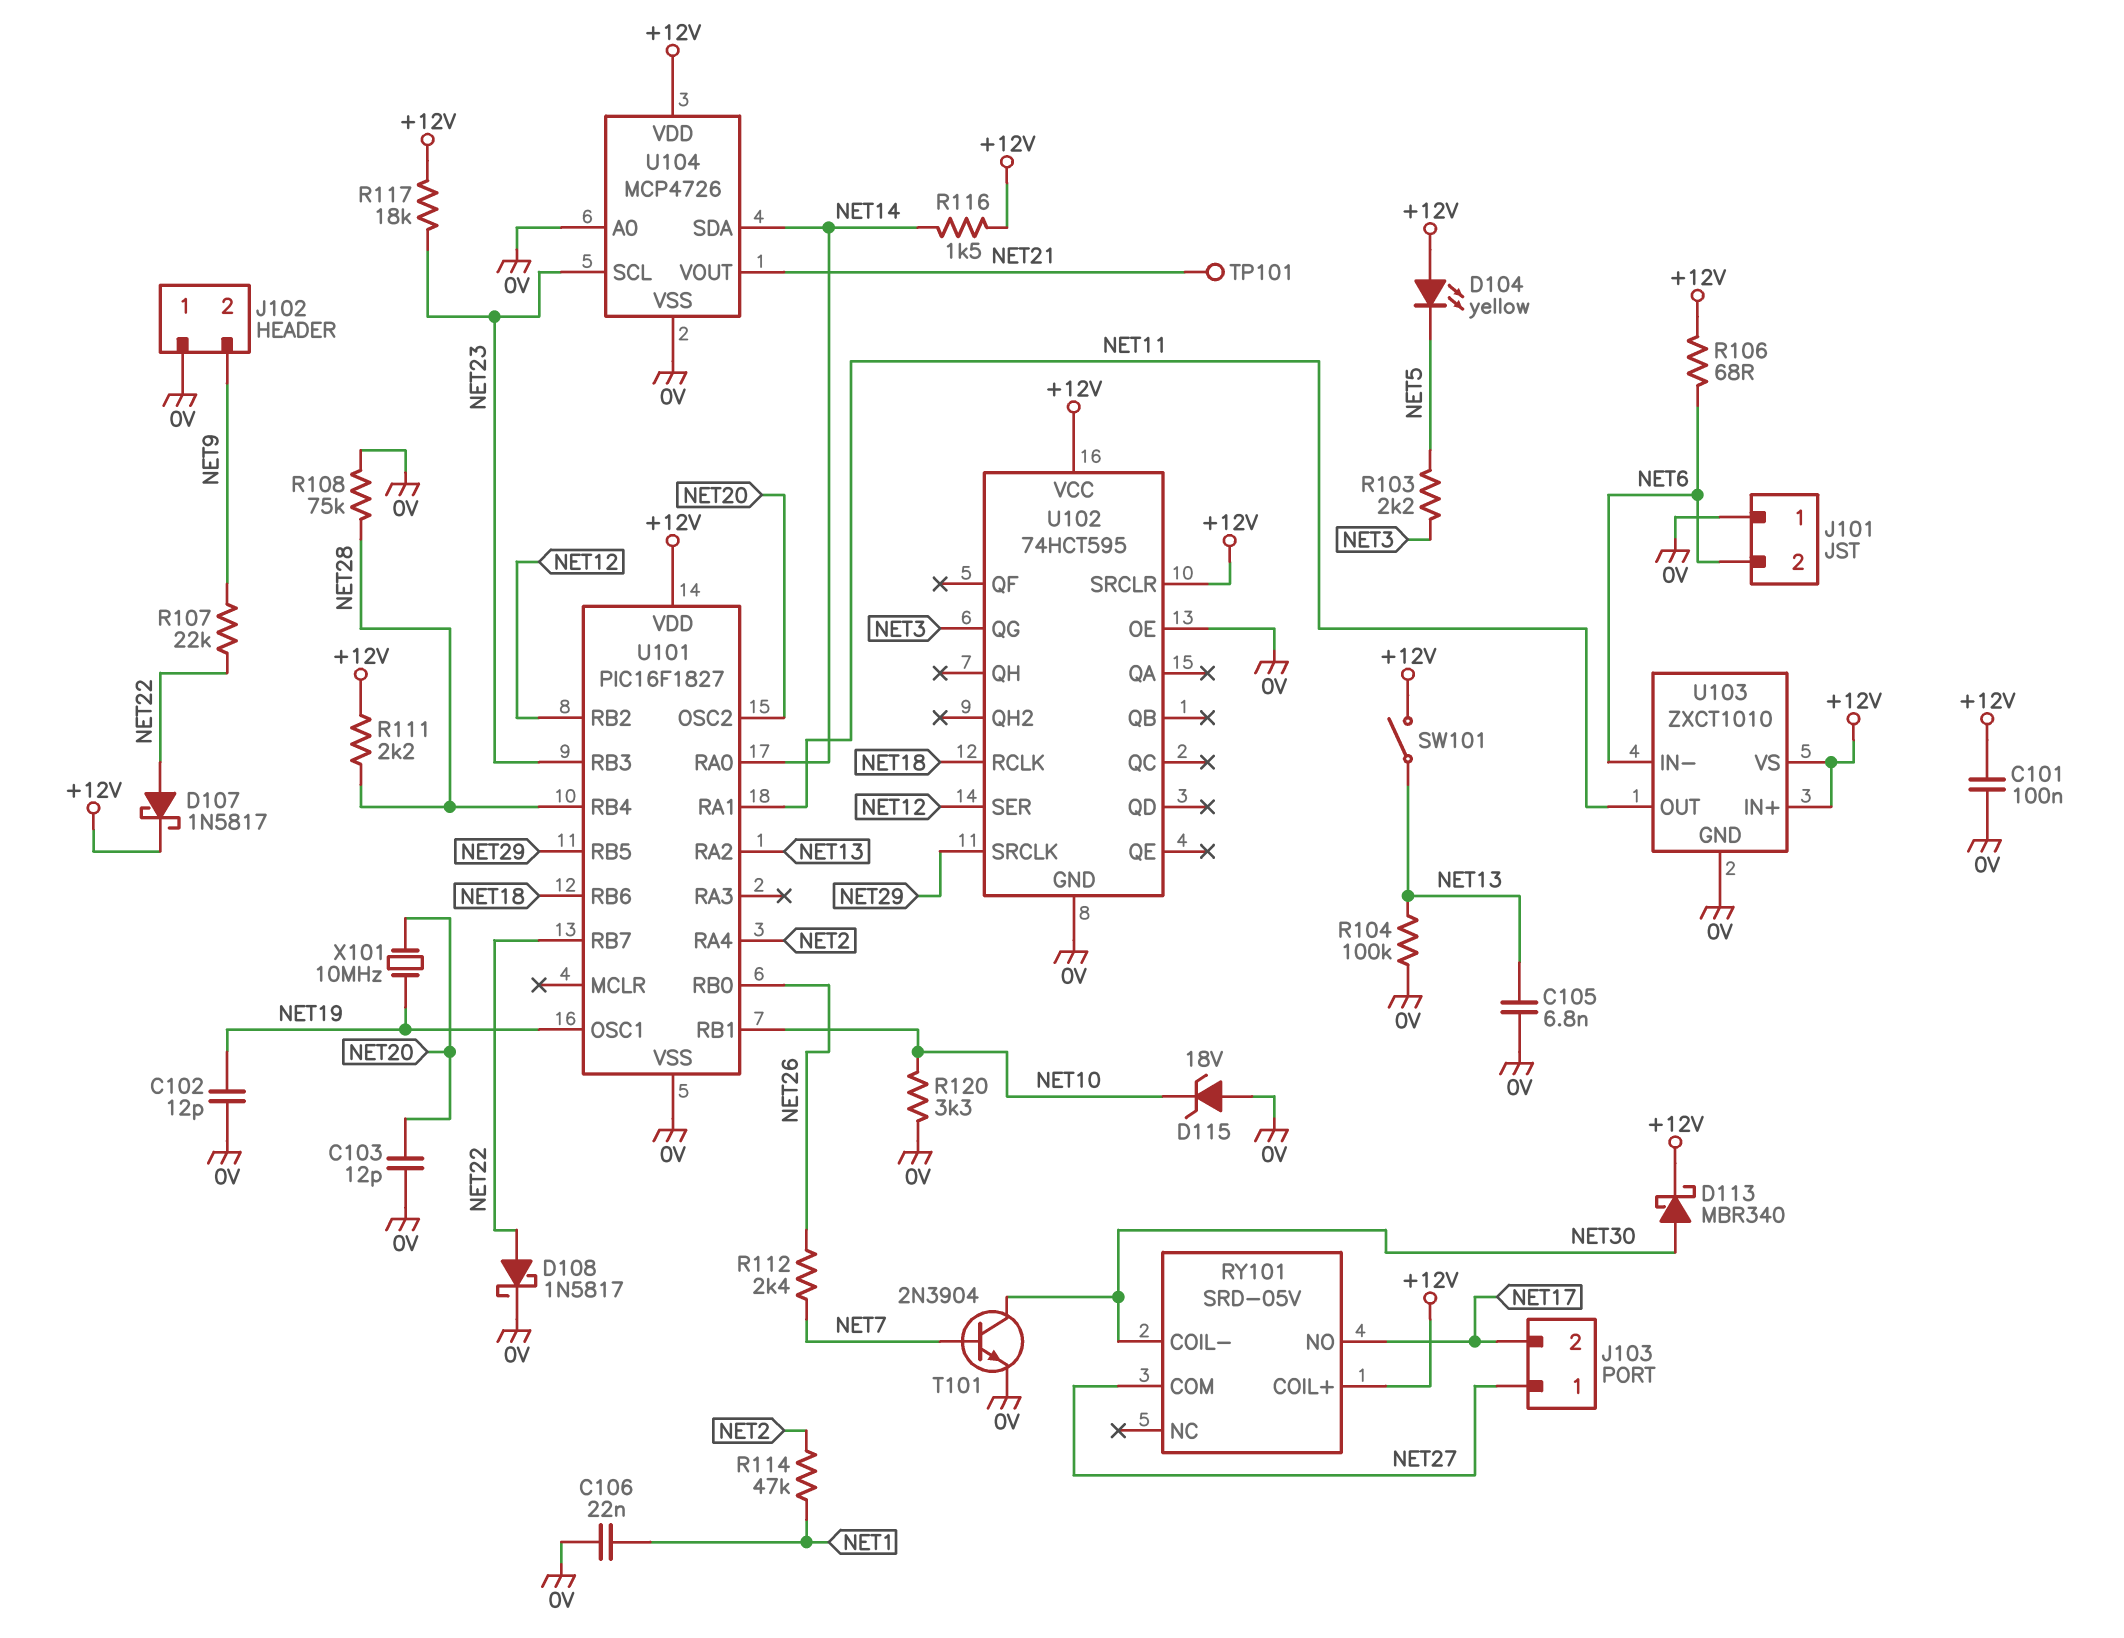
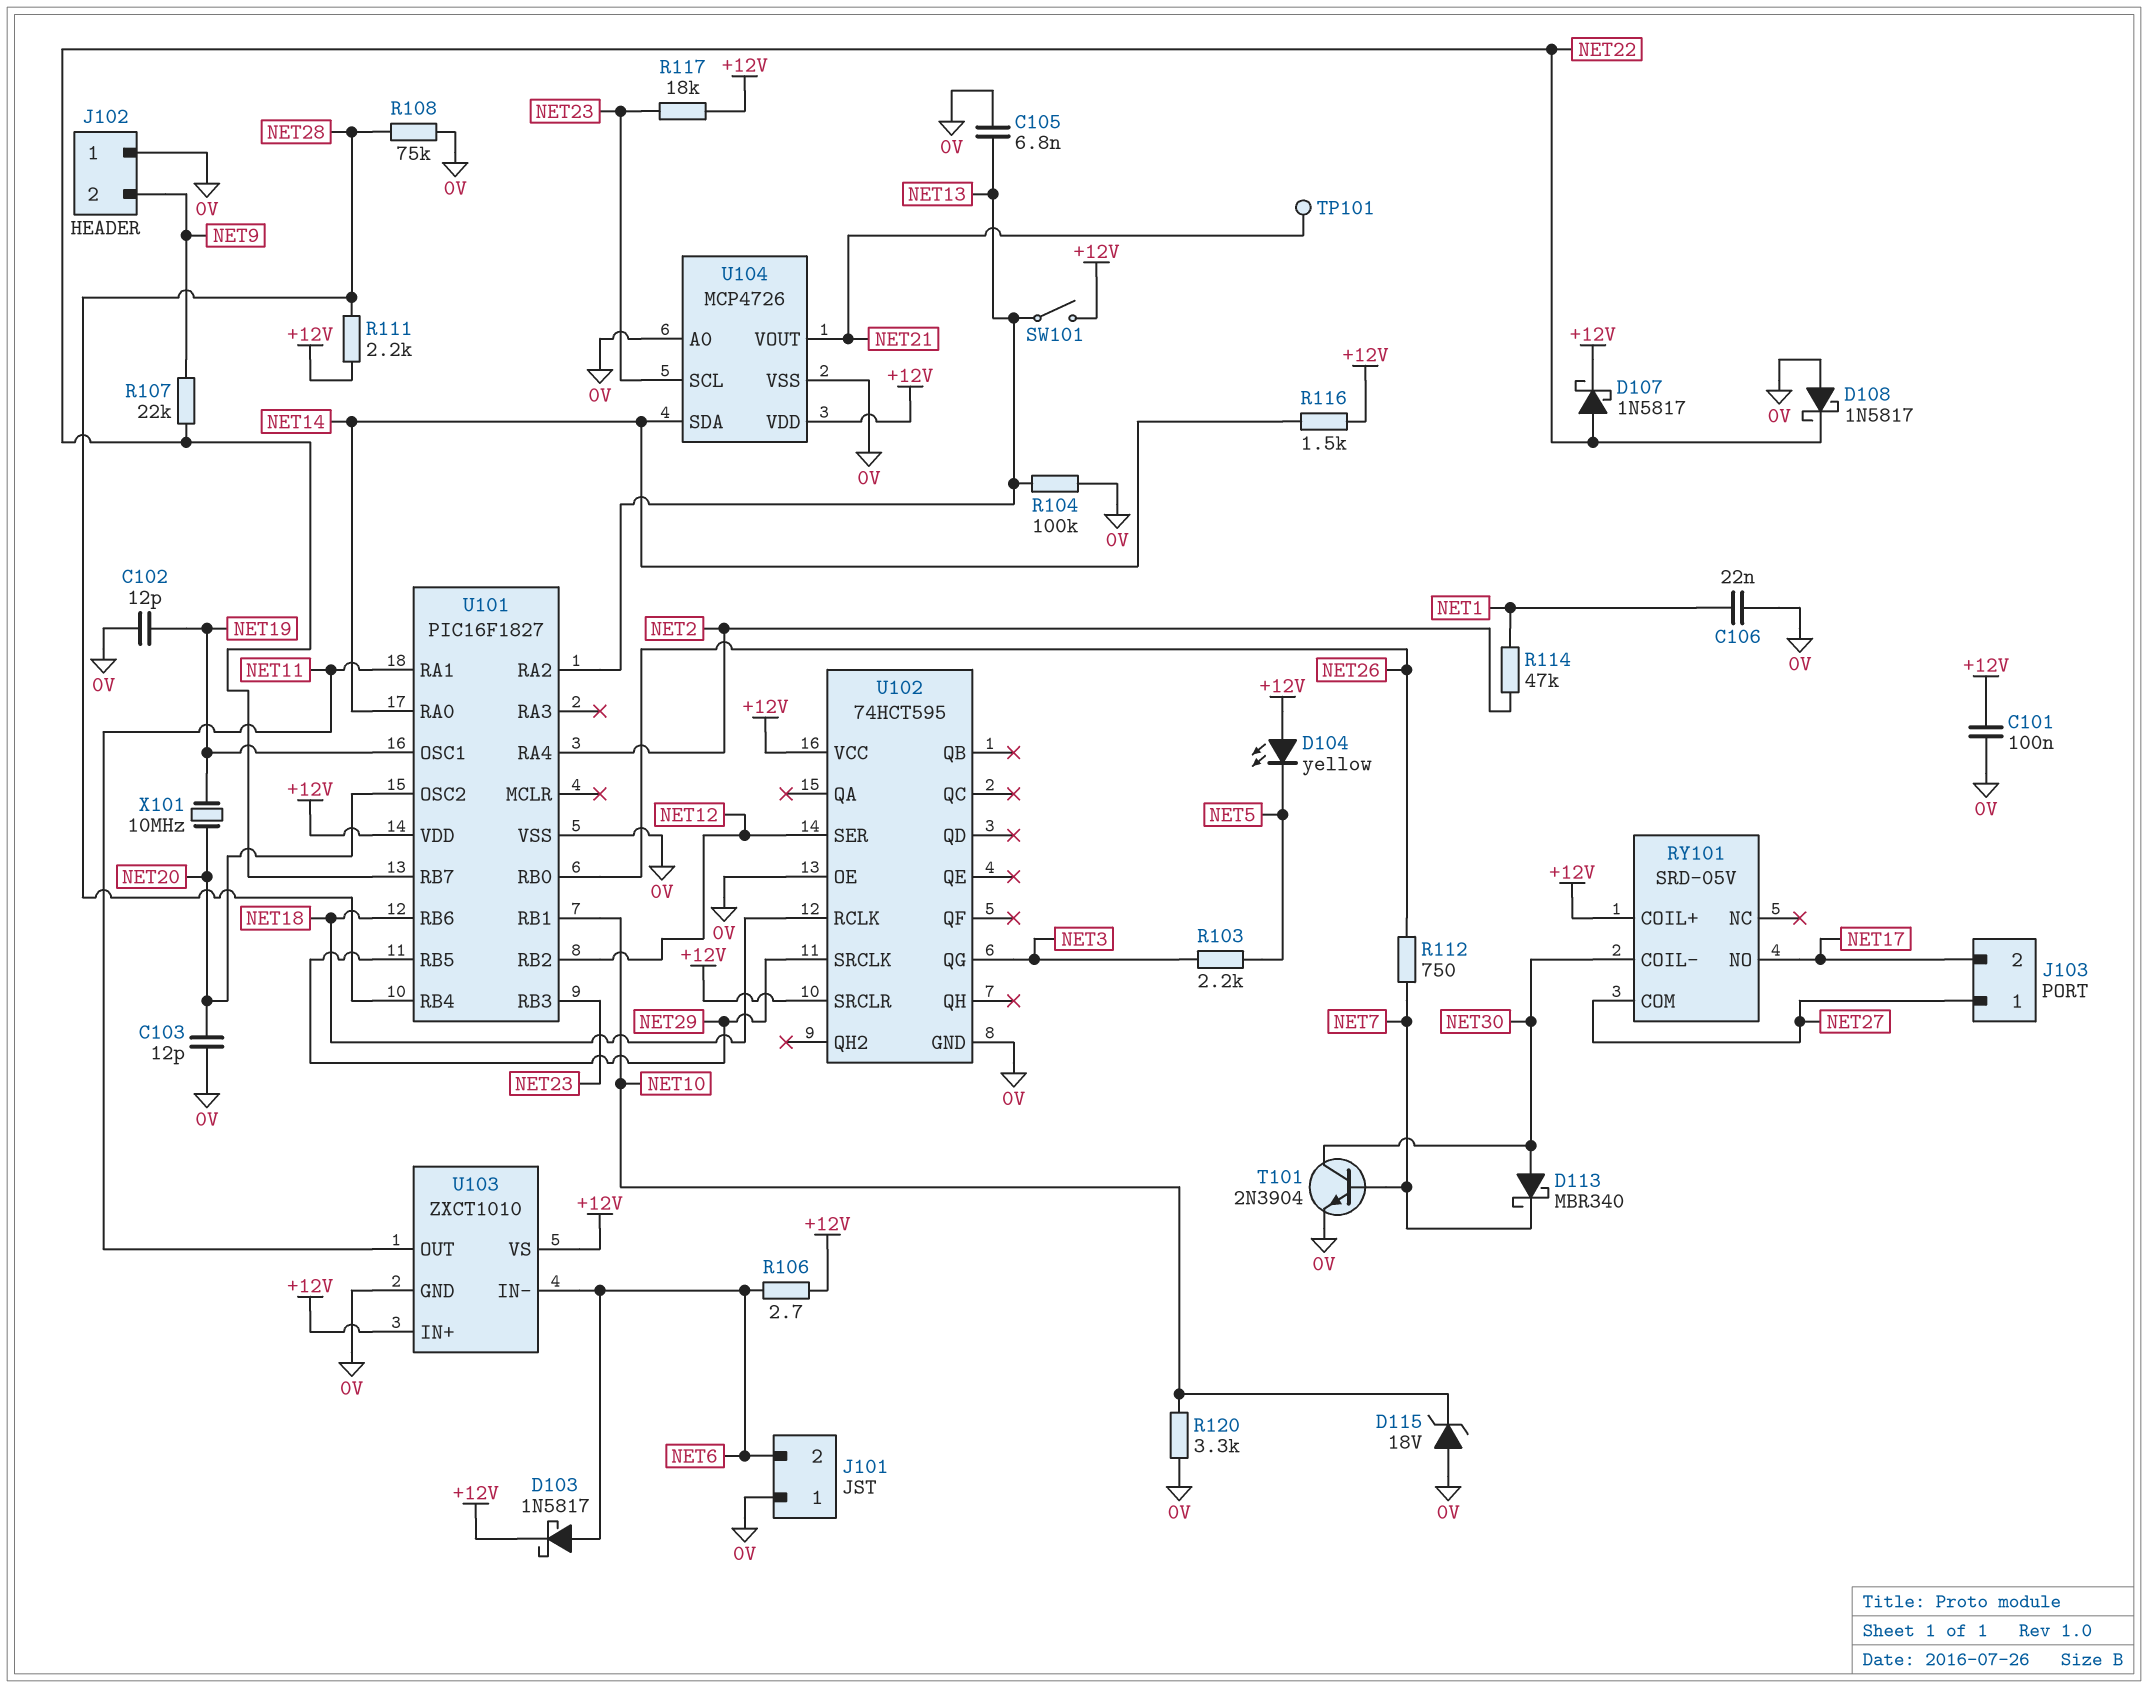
D103: none -> schottky 1N5817 (A NET6, K +12V)
D108: schottky 1N5817 (A NET22, K 0V) -> schottky 1N5817 (A 0V, K NET22)
D113: schottky MBR340 (A NET30, K +12V) -> schottky MBR340 (A NET30, K NET7)
R106: 68 (+12V, NET6) -> 2.7 (+12V, NET6)
R112: 2.4k (NET7, NET26) -> 750 (NET7, NET26)

